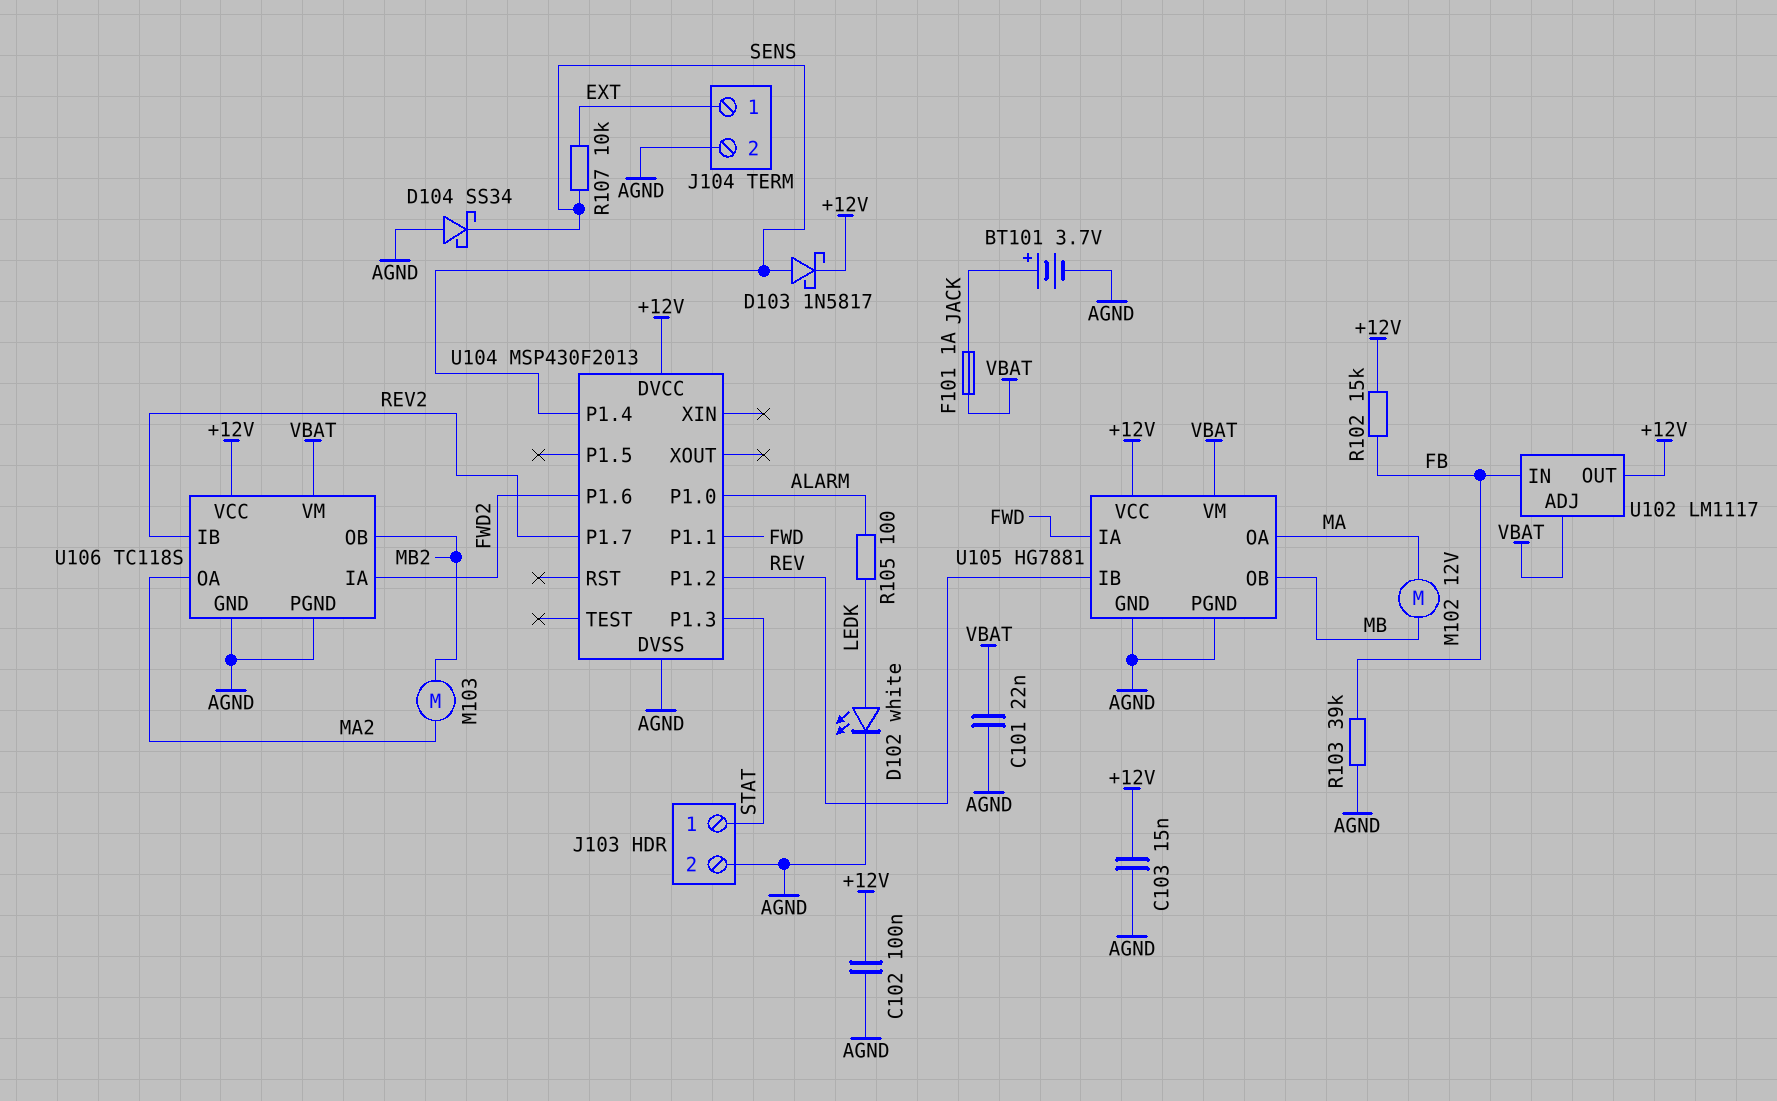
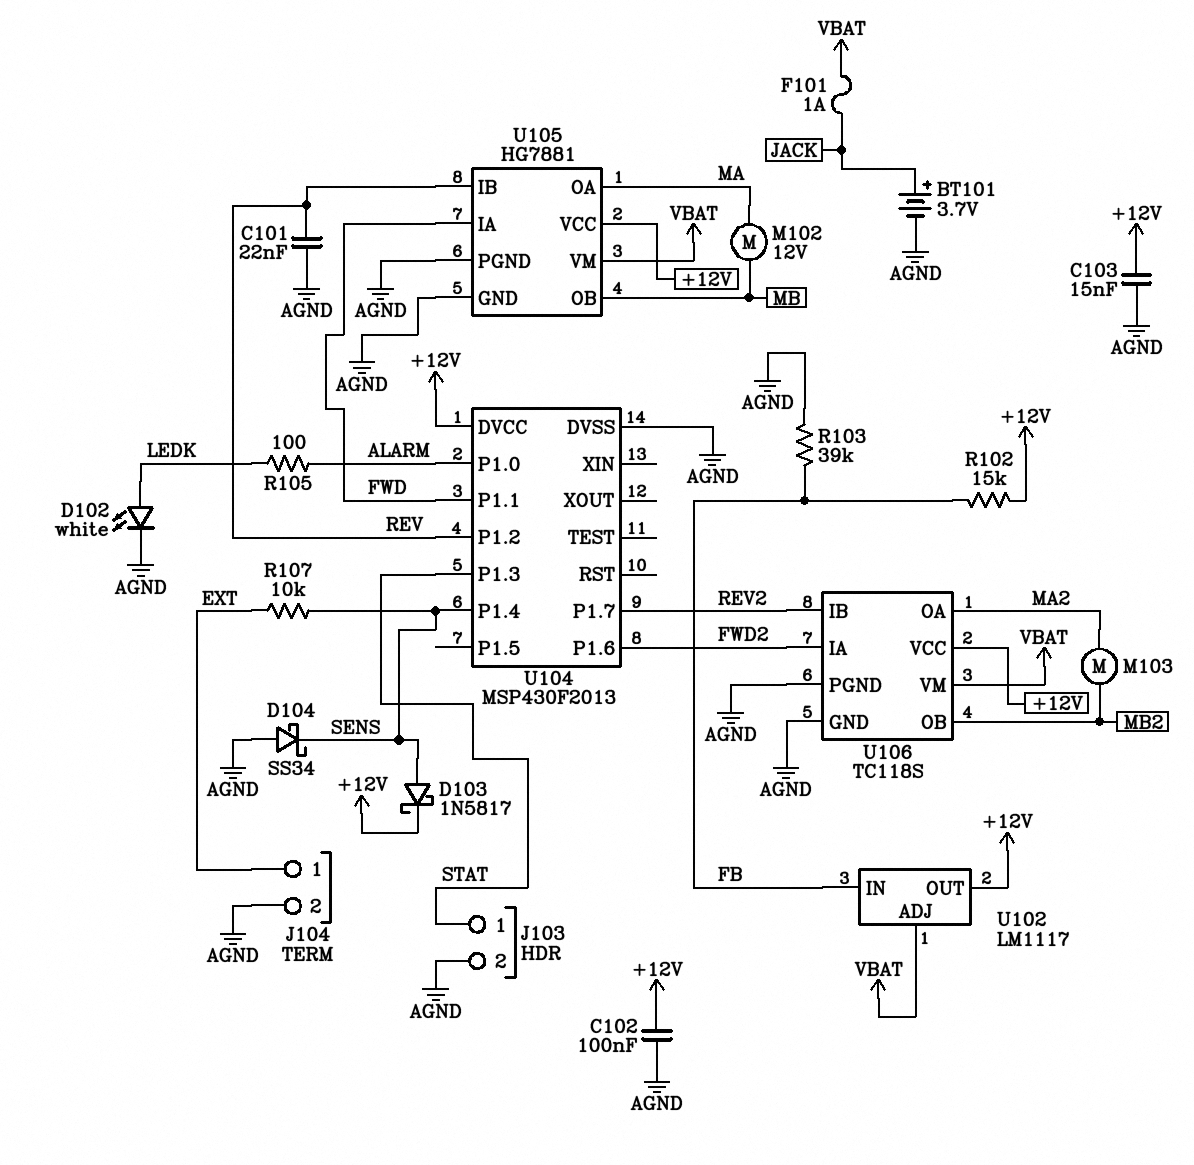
C101: 22nF (AGND, VBAT) -> 22nF (AGND, REV)

